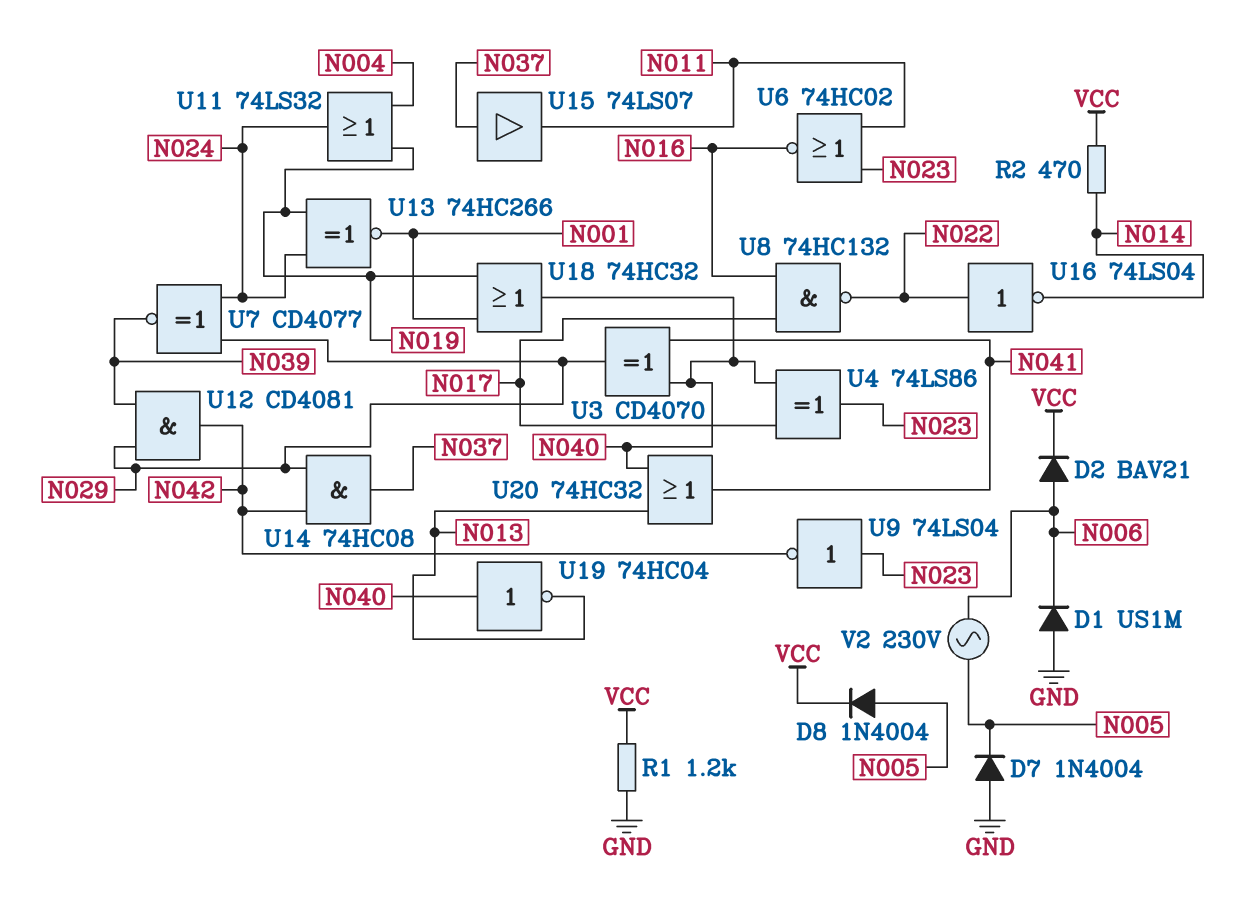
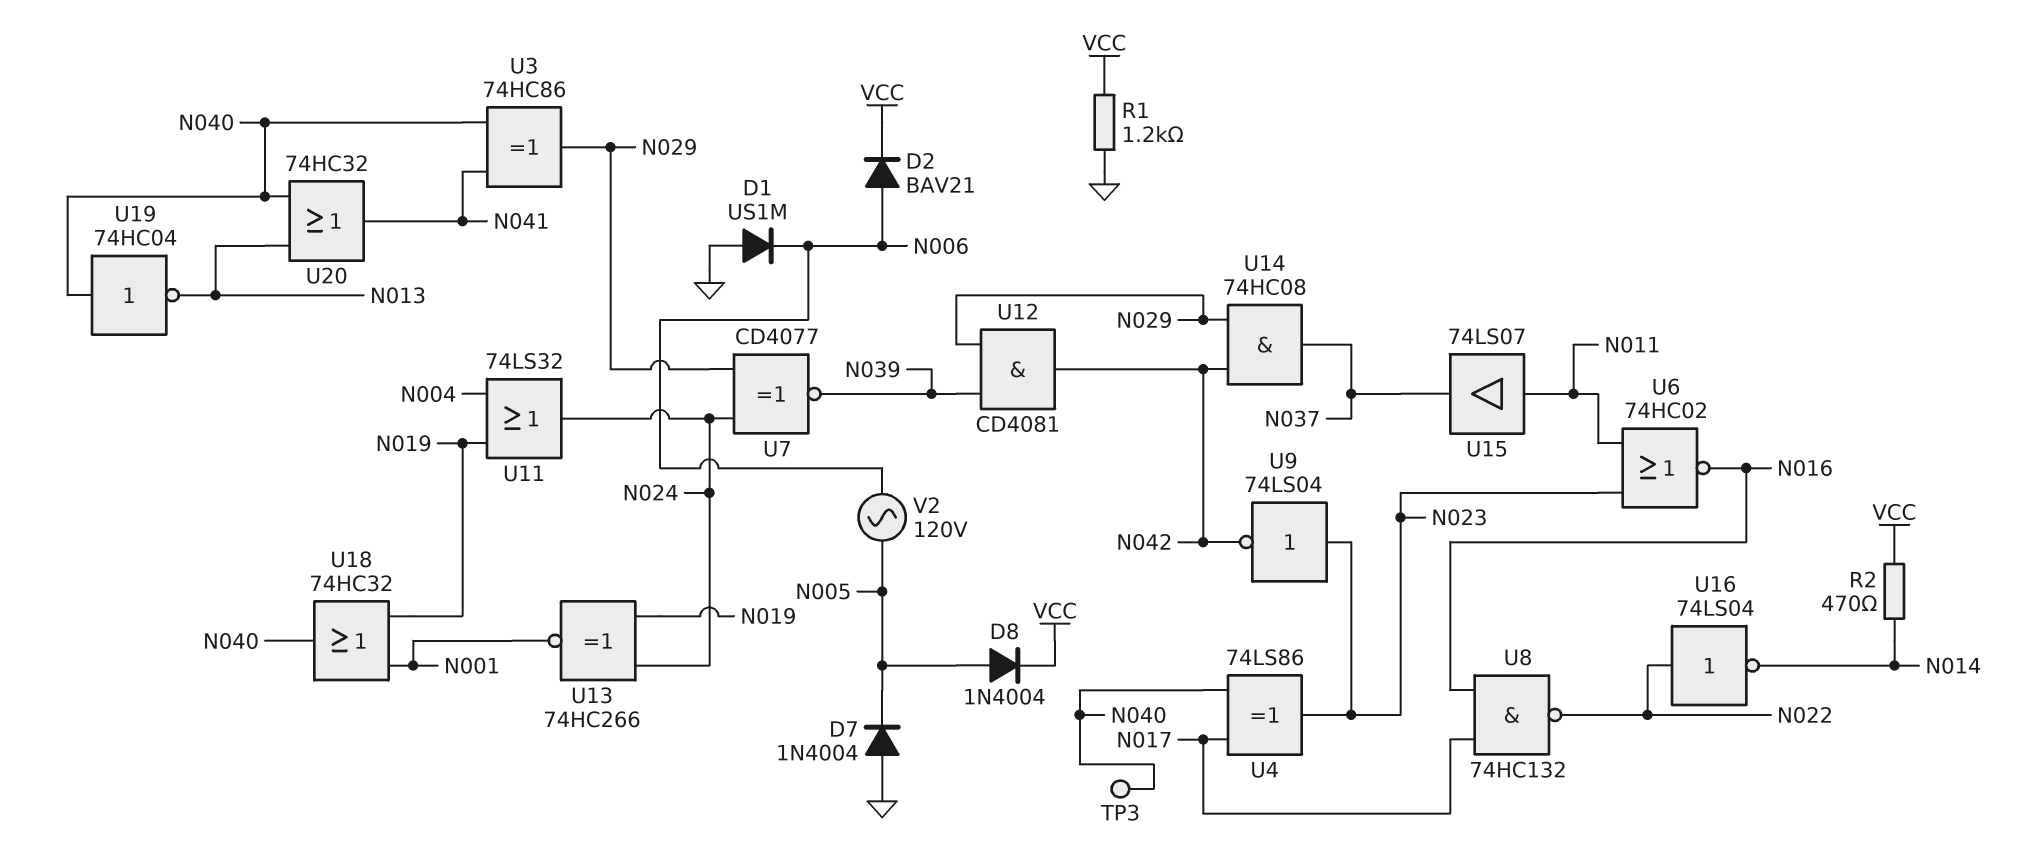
TP3: none -> test point (N040)
U3: XOR CD4070 (in N040, in N041, out N029) -> XOR 74HC86 (in N040, in N041, out N029)
U15: buffer 74LS07 (in N037, out N011) -> buffer 74LS07 (in N011, out N037)
V2: AC 230V (N005, N006) -> AC 120V (N005, N006)

